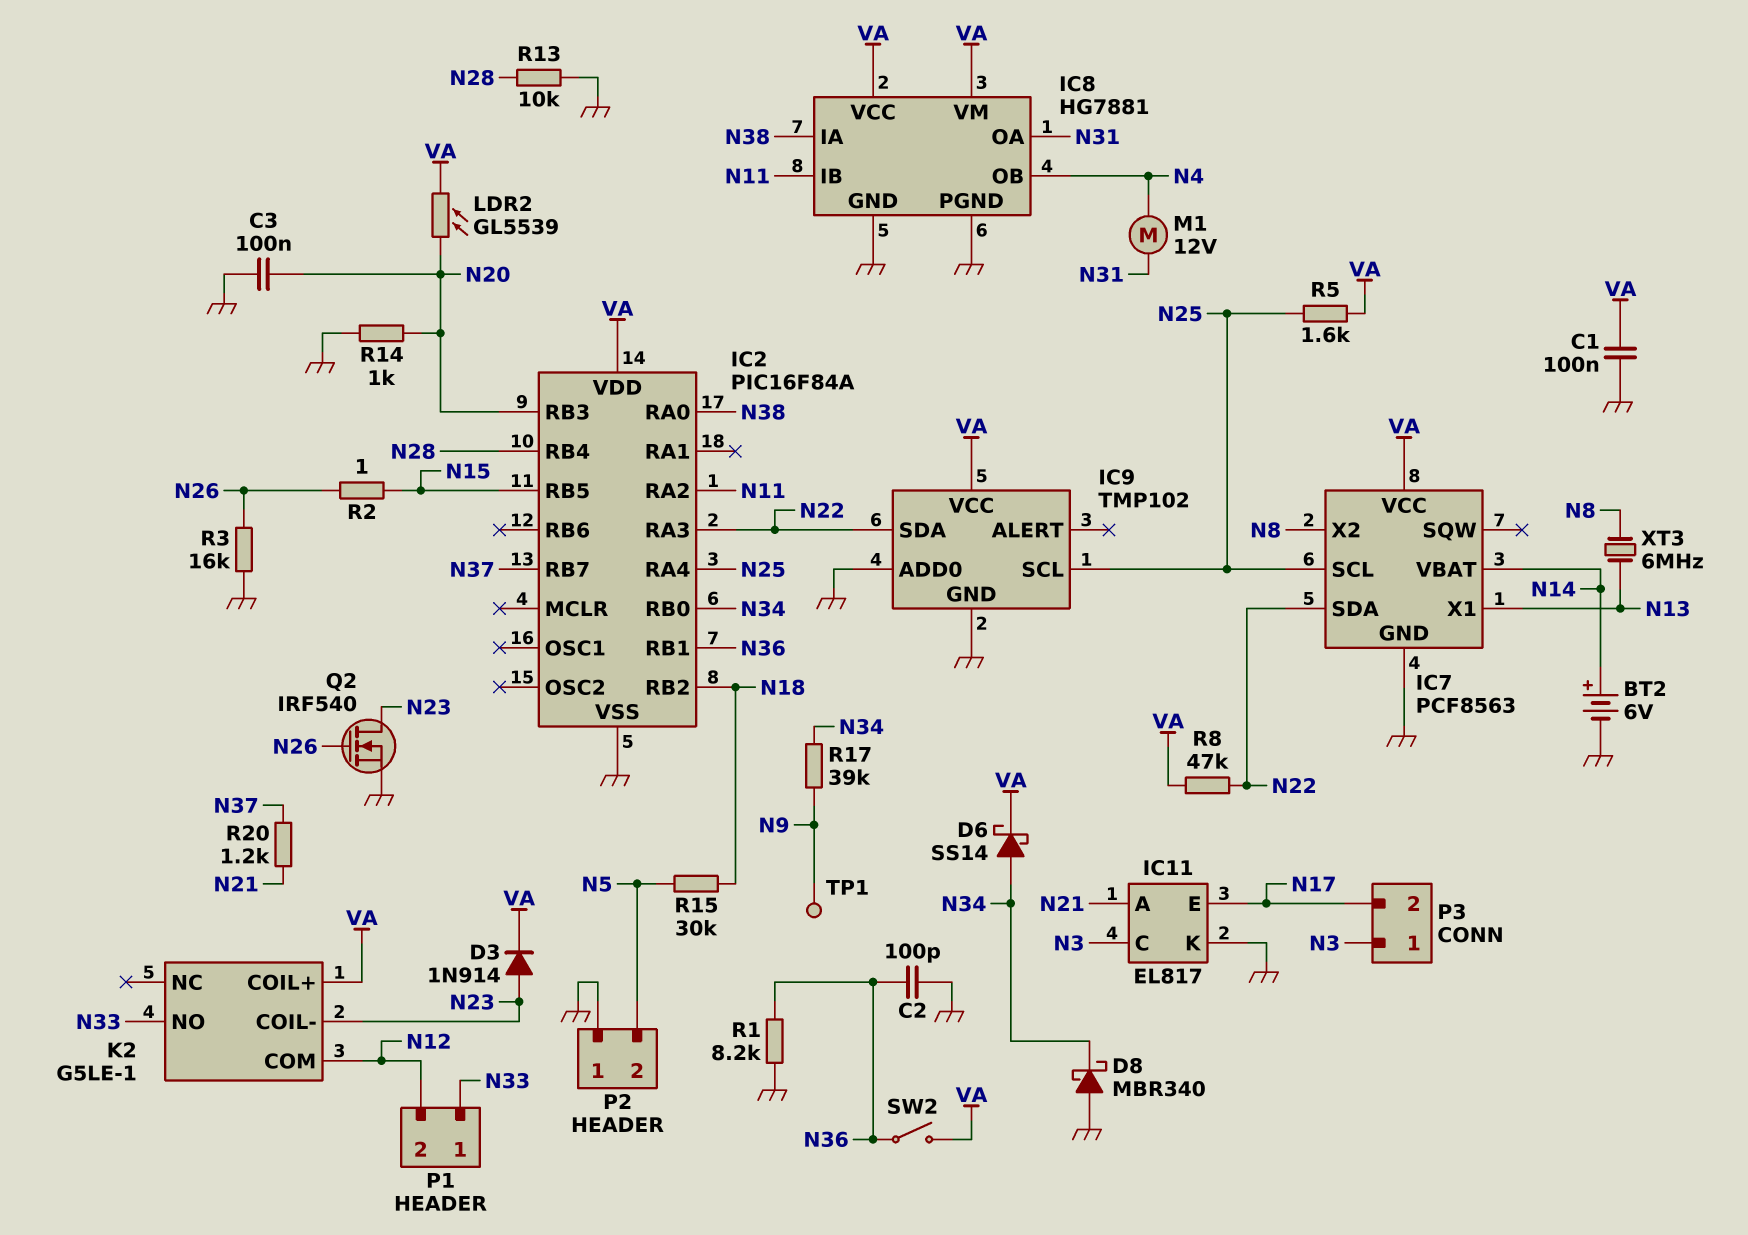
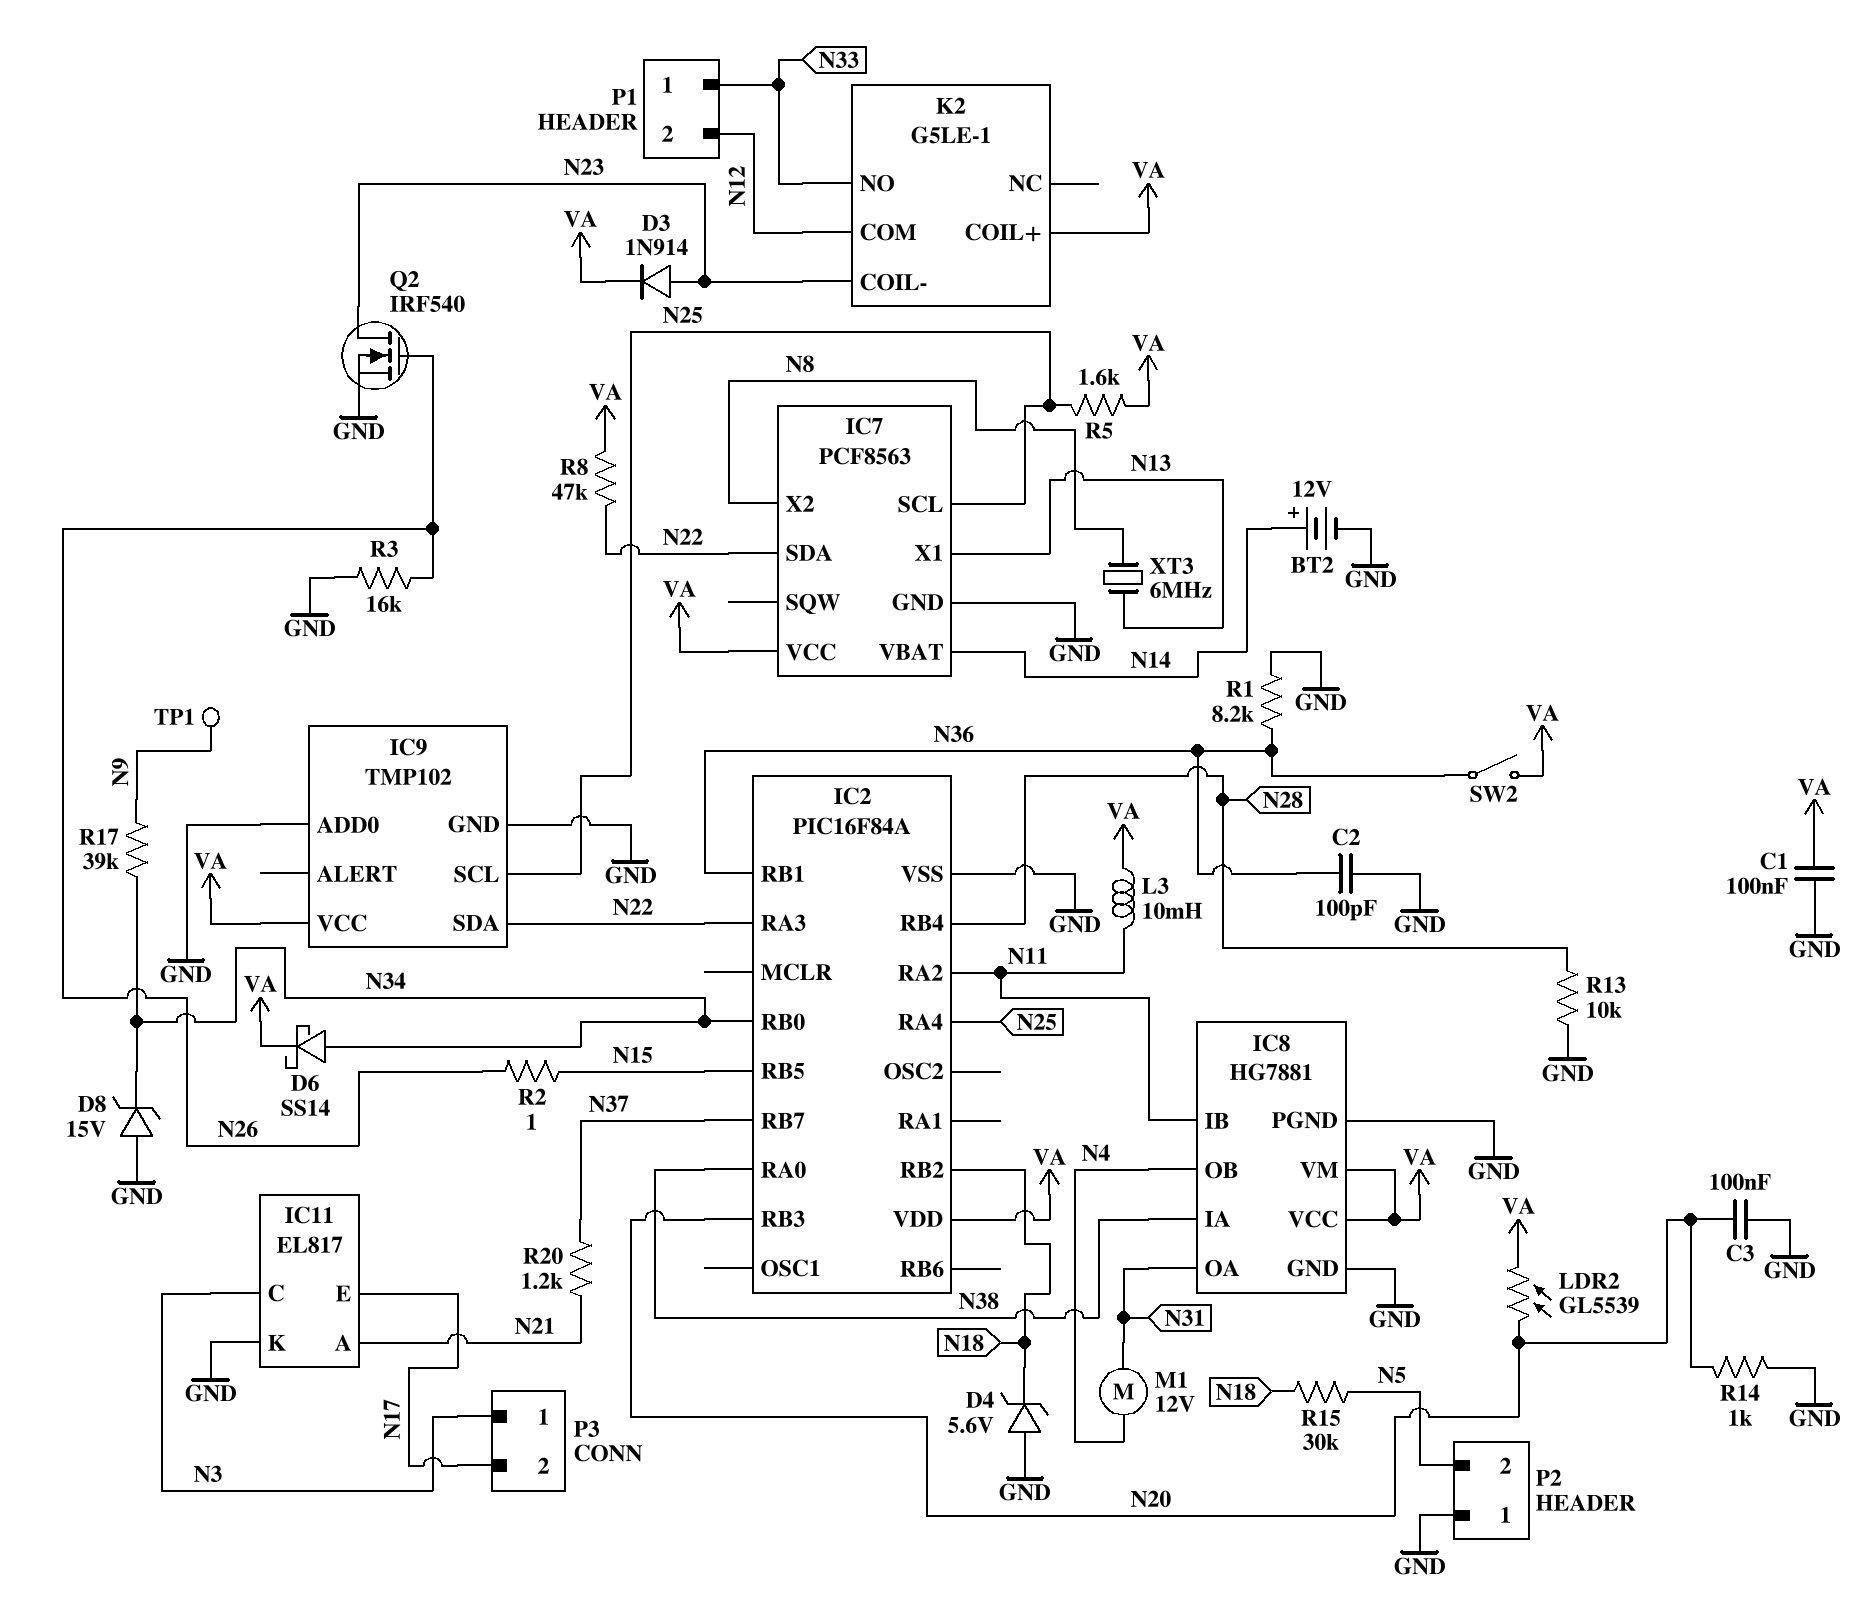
BT2: 6V (plus N14, minus GND) -> 12V (plus N14, minus GND)
D4: none -> zener 5.6V (A GND, K N18)
D8: schottky MBR340 (A GND, K N34) -> zener 15V (A GND, K N34)
L3: none -> 10mH (N11, VA)

